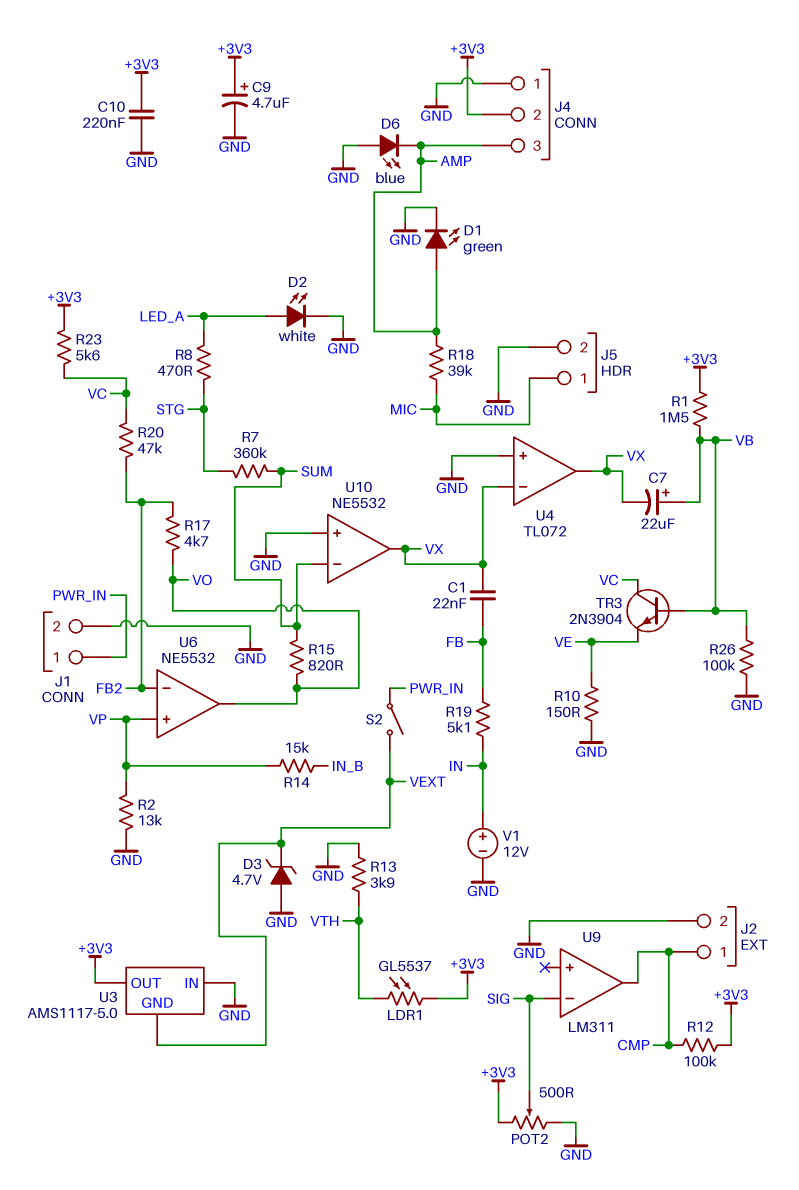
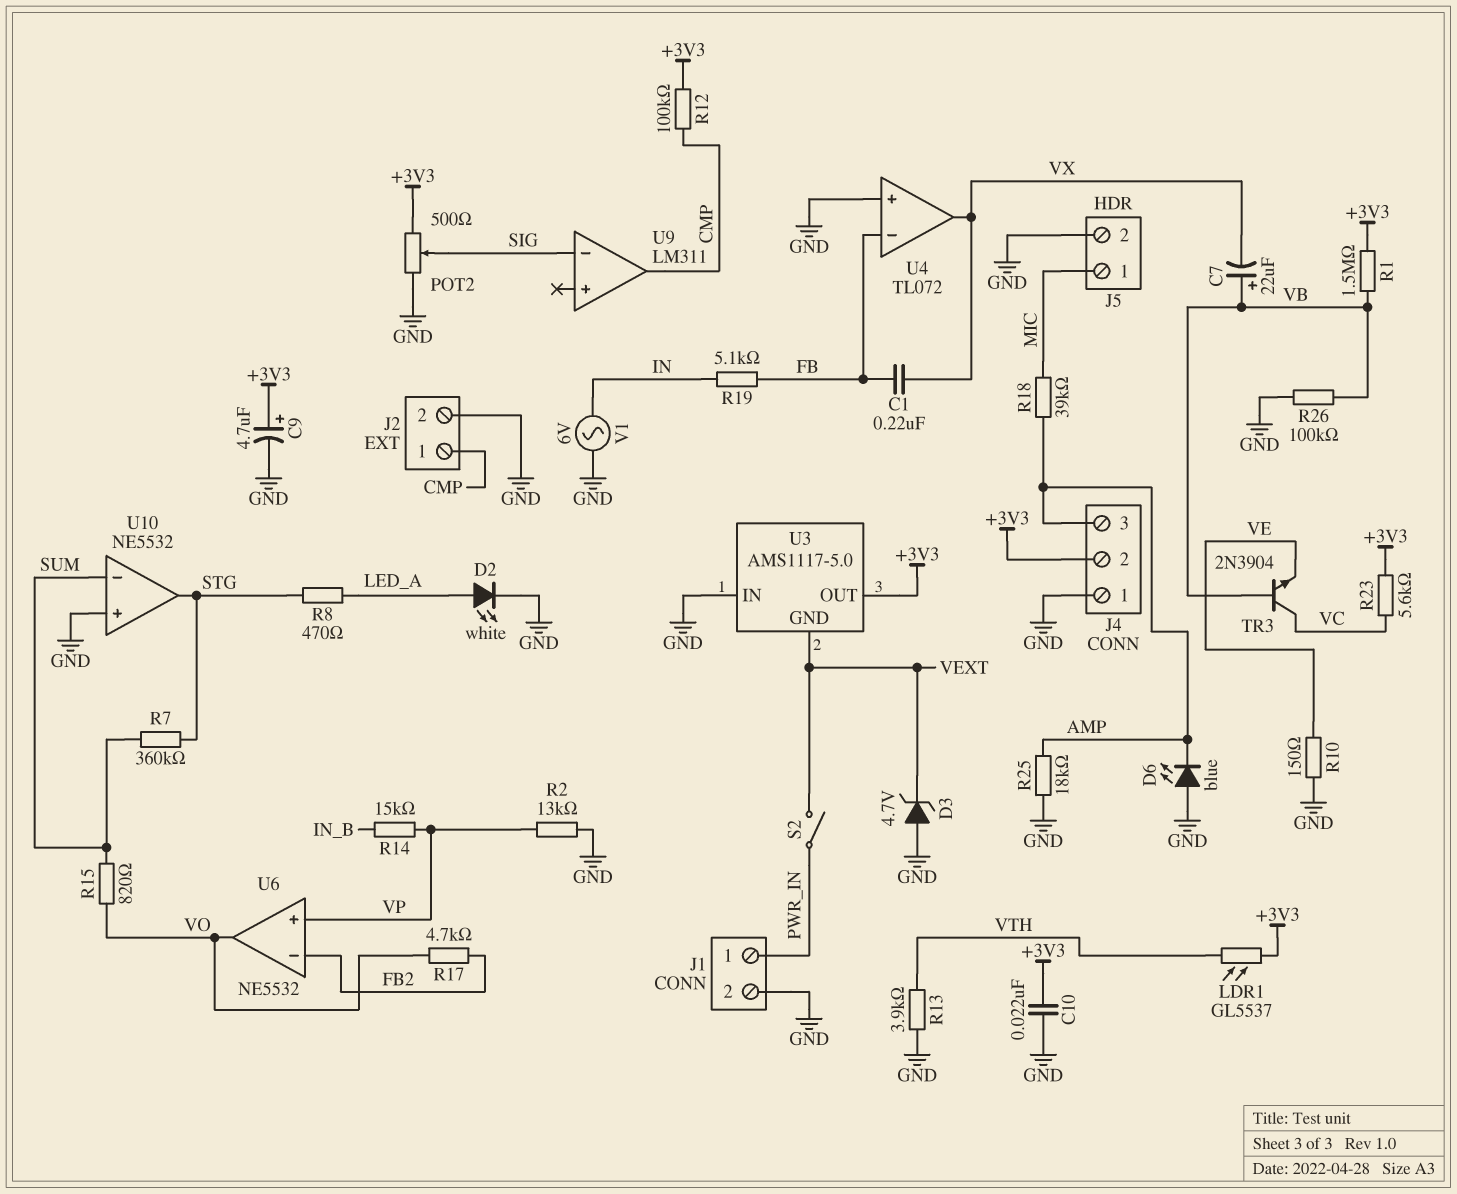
C1: 22nF (FB, VX) -> 220nF (FB, VX)
C10: 220nF (+3V3, GND) -> 22nF (+3V3, GND)
D1: LED green (A AMP, K GND) -> none
R20: 47k (FB2, VC) -> none
R25: none -> 18k (AMP, GND)
U4 pin in-: VX -> FB
U10 pin out: VX -> STG
V1: 12V (plus IN, minus GND) -> AC 6V (GND, IN)

